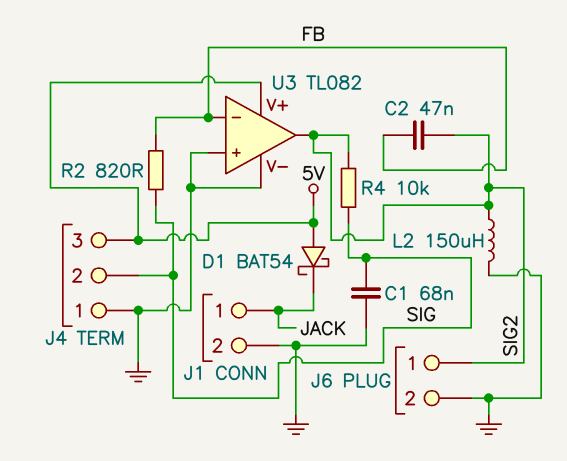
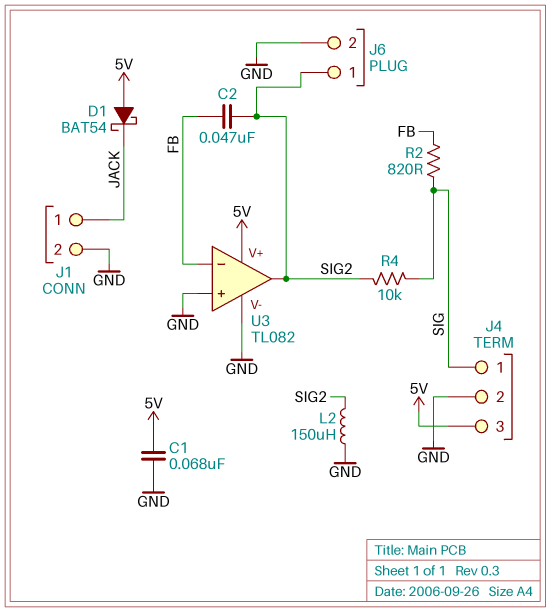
C1: 68nF (GND, SIG) -> 68nF (5V, GND)
J4 pin 1: GND -> SIG
J4 pin 2: SIG -> GND

